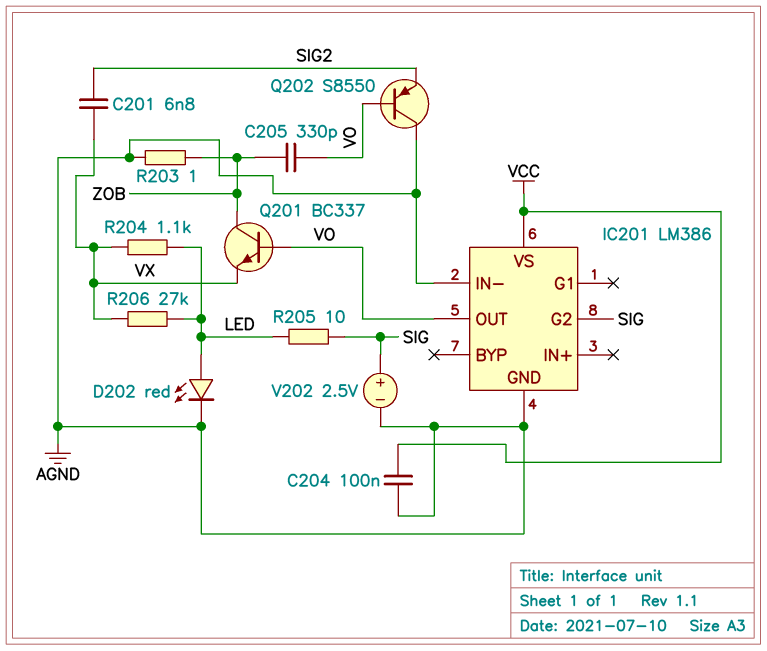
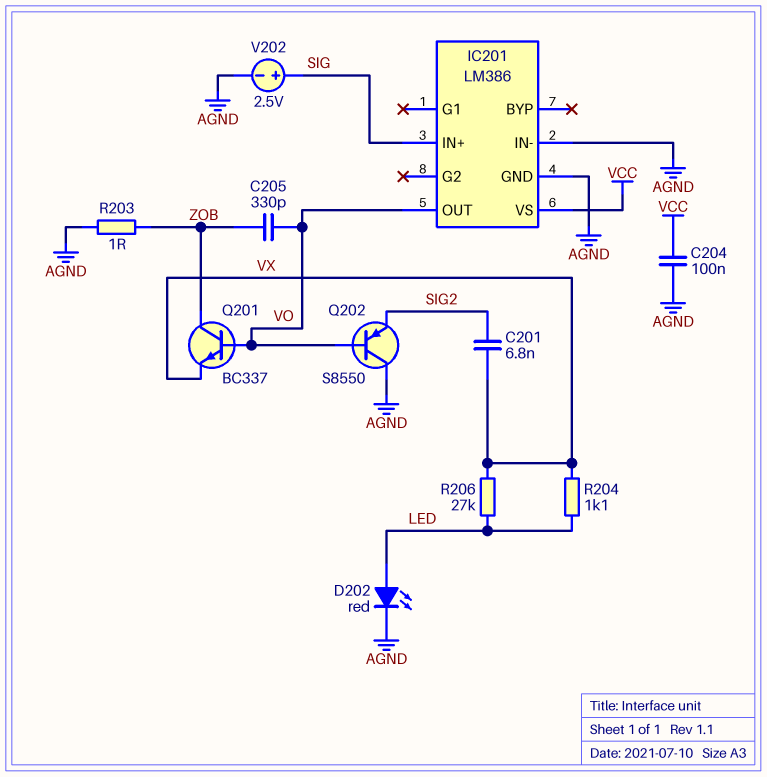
IC201 pin G2: SIG -> none
IC201 pin IN+: none -> SIG
R205: 10 (LED, SIG) -> none

